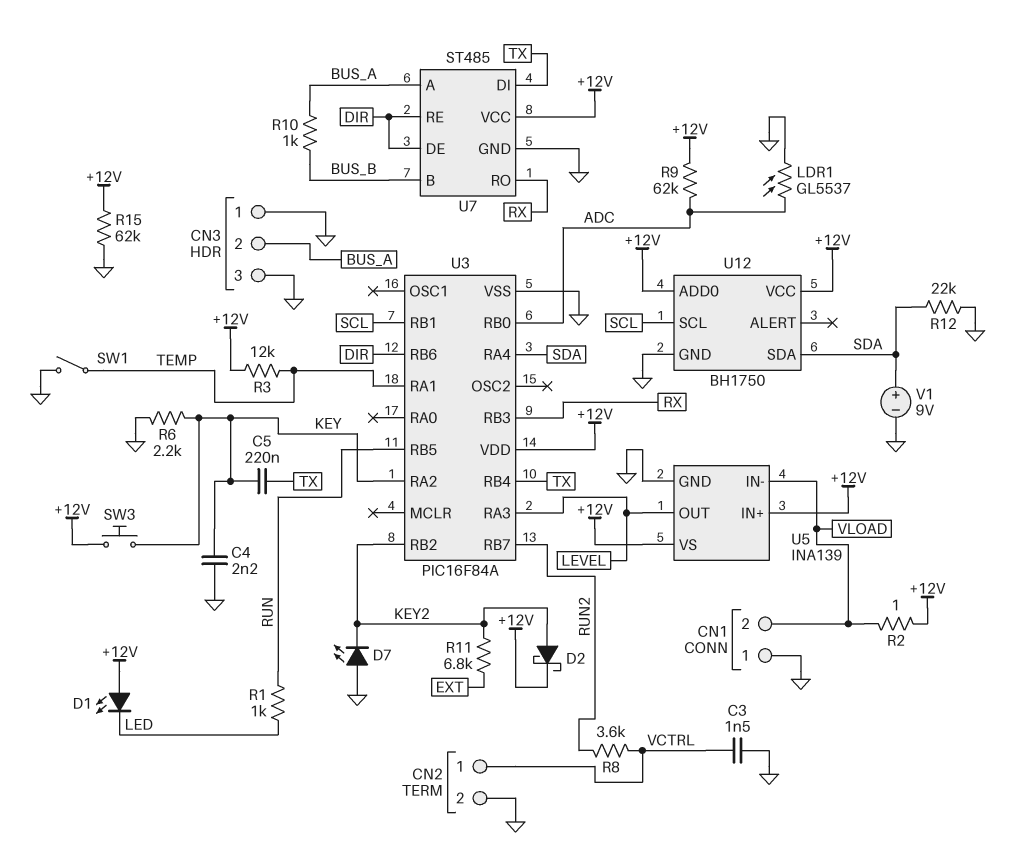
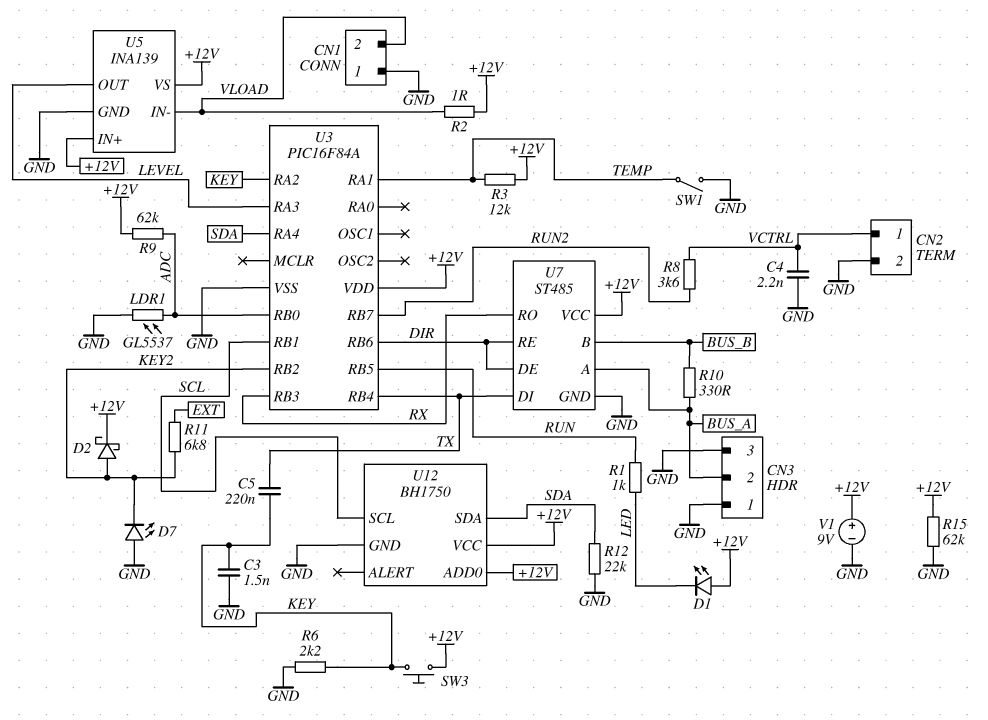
C3: 1.5nF (GND, VCTRL) -> 1.5nF (GND, KEY)
C4: 2.2nF (GND, KEY) -> 2.2nF (GND, VCTRL)
R10: 1k (BUS_A, BUS_B) -> 330 (BUS_A, BUS_B)
V1: 9V (plus SDA, minus GND) -> 9V (plus +12V, minus GND)

